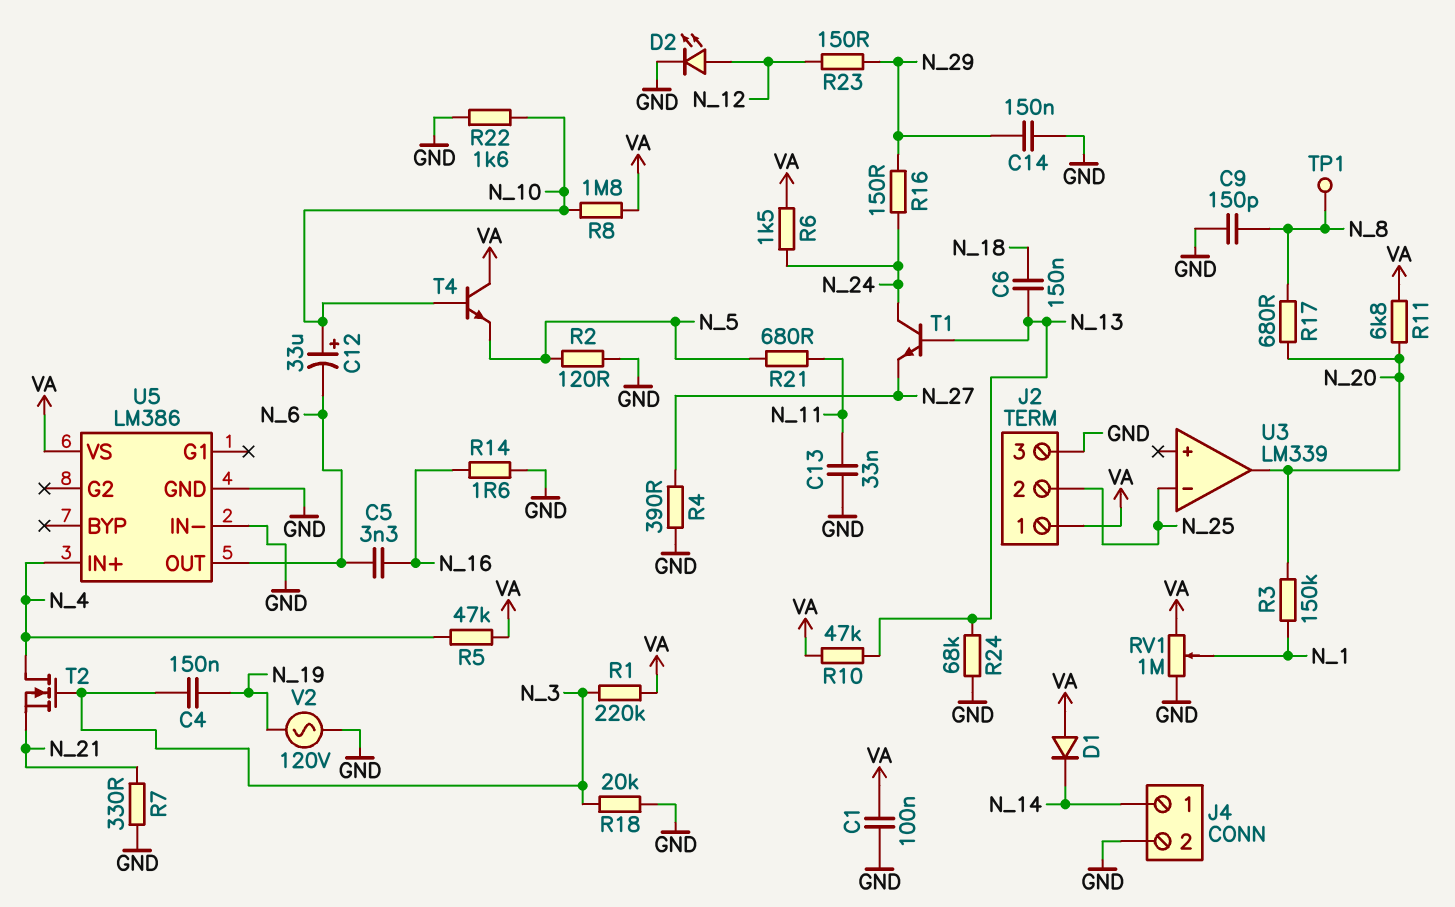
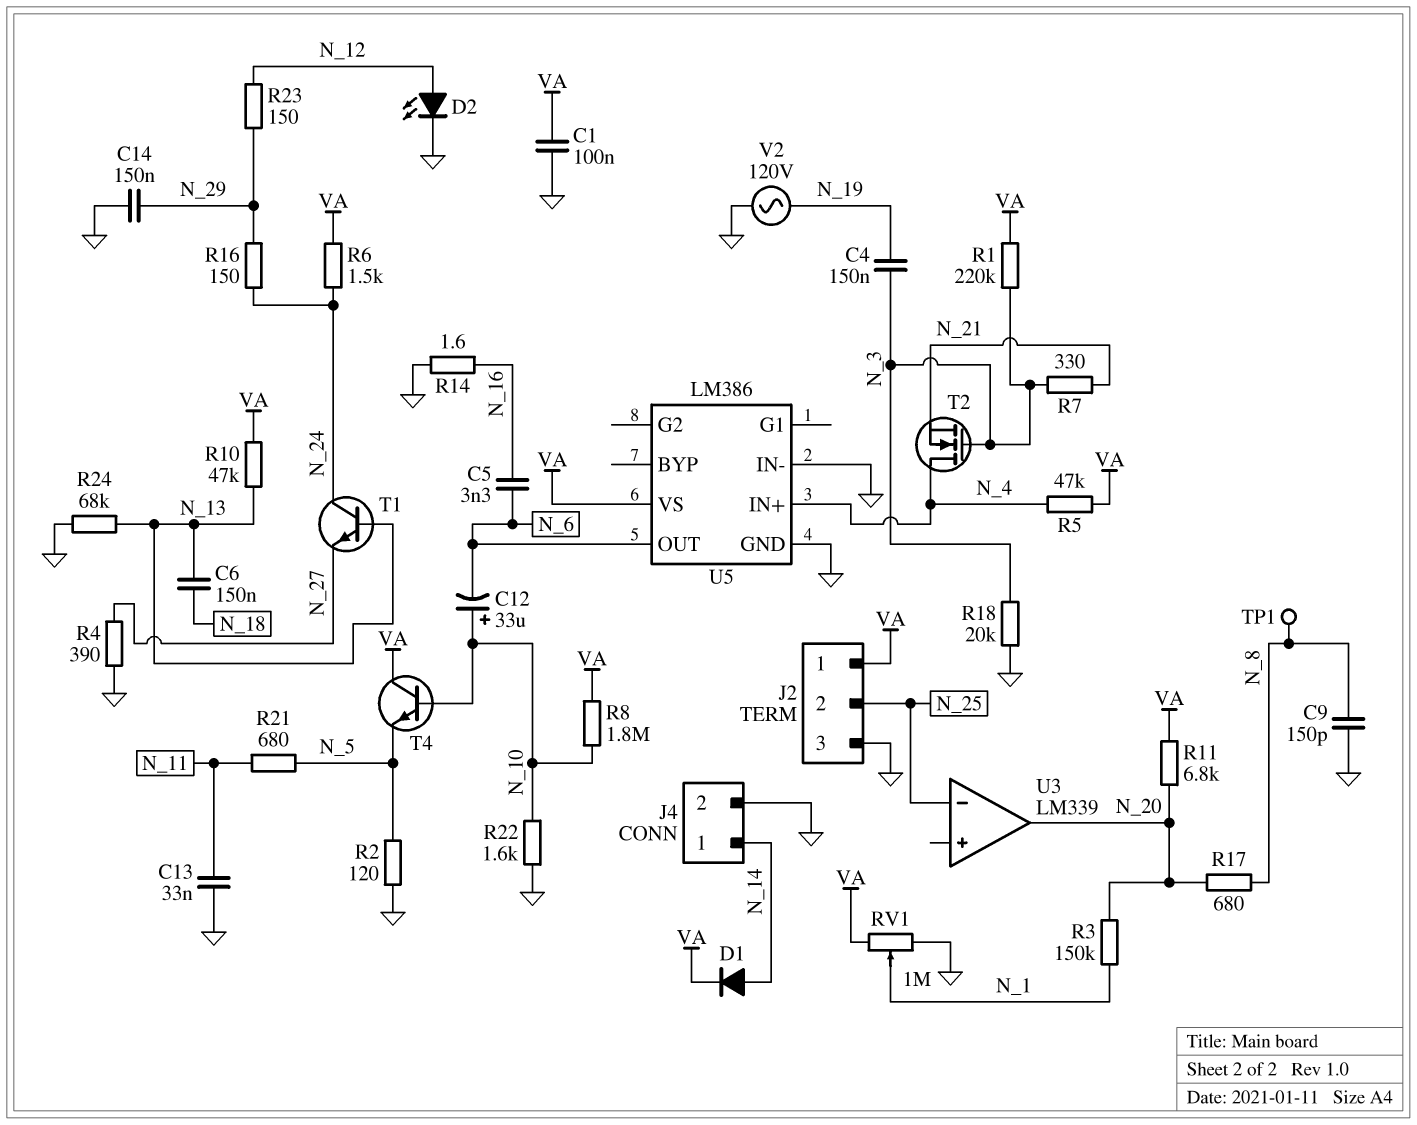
D1: diode (A VA, K N_14) -> diode (A N_14, K VA)
R7: 330 (GND, N_21) -> 330 (N_3, N_21)

